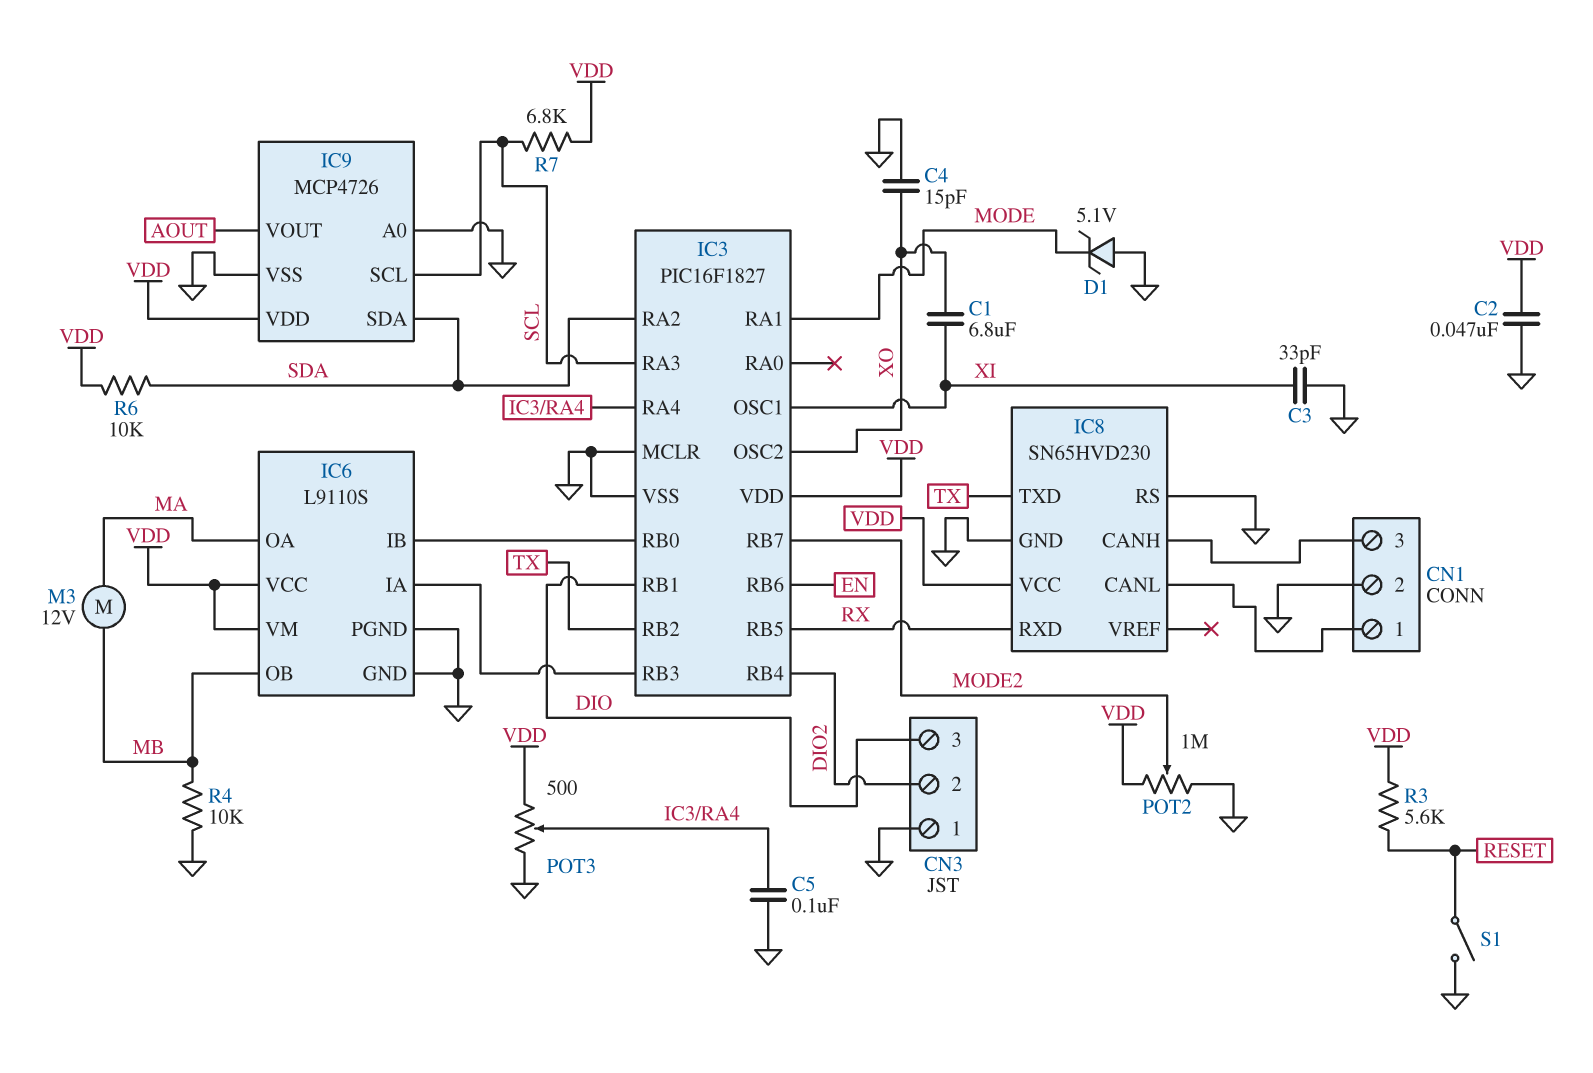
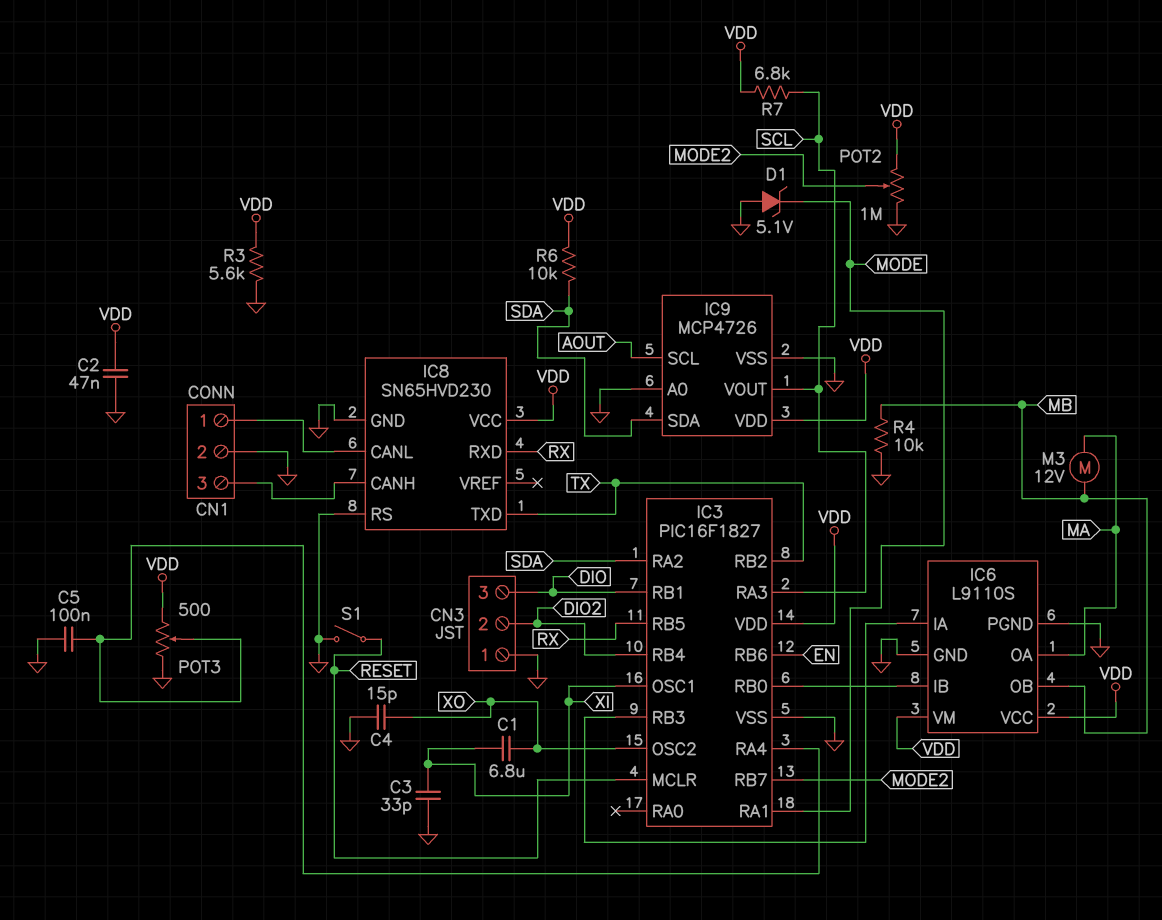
IC3 pin MCLR: GND -> RESET
IC9 pin SCL: SCL -> AOUT
IC9 pin VOUT: AOUT -> SCL
R3: 5.6k (RESET, VDD) -> 5.6k (GND, VDD)

